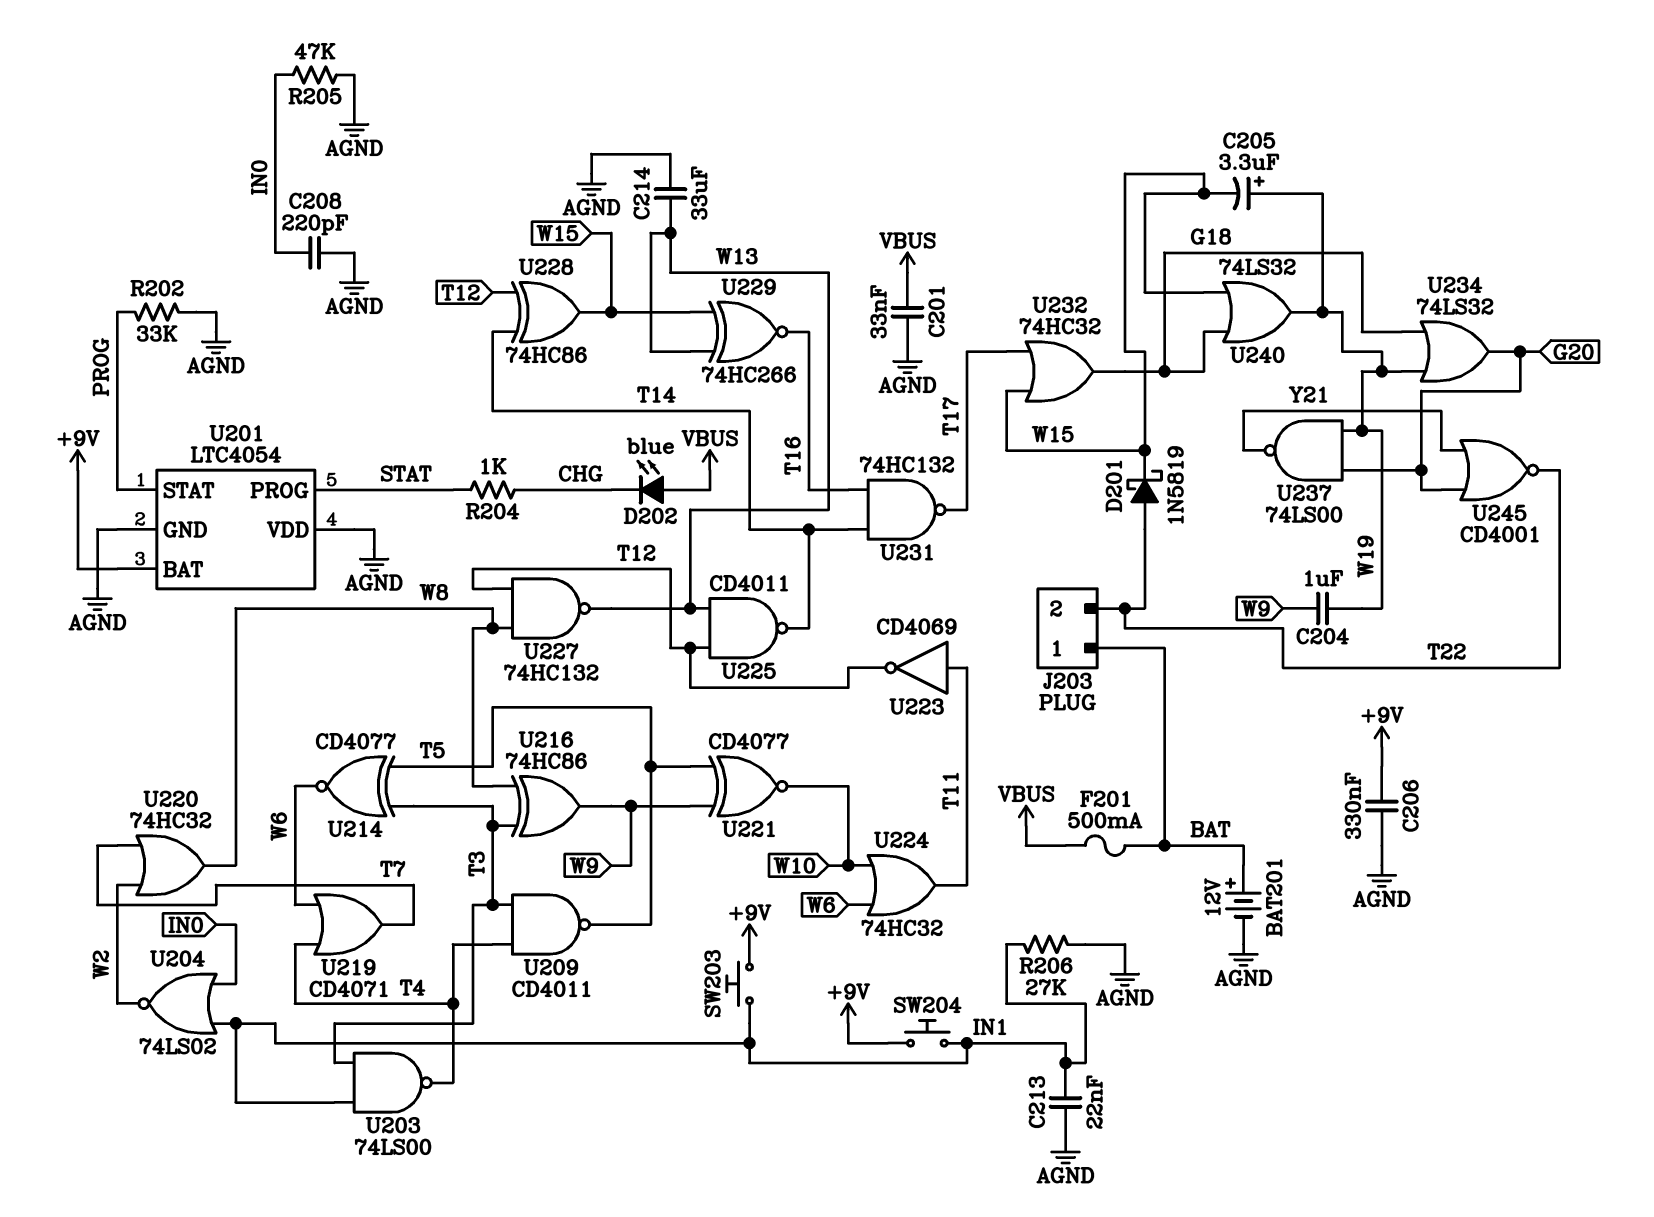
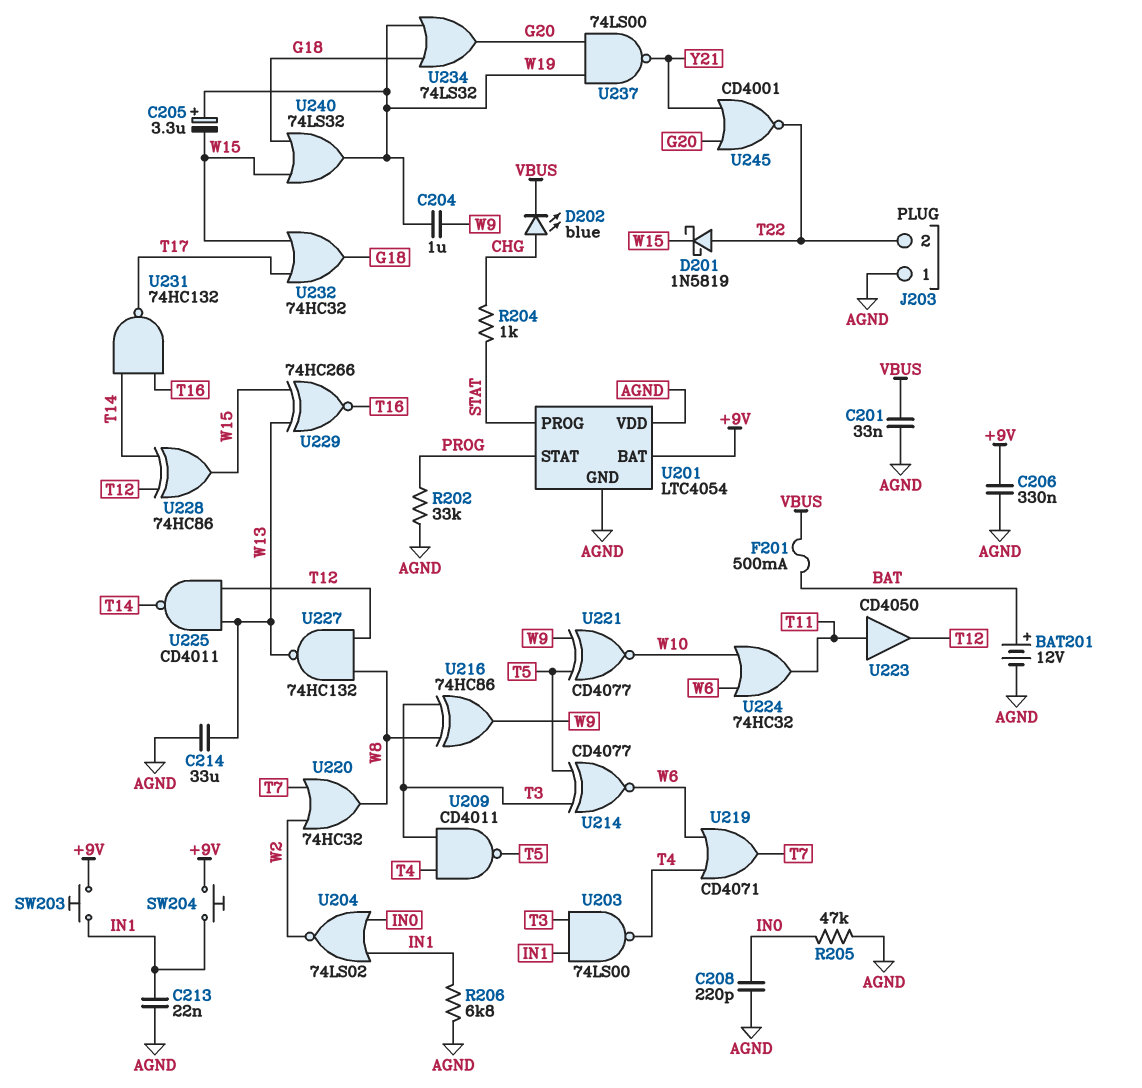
D202: LED blue (A VBUS, K CHG) -> LED blue (A CHG, K VBUS)
J203 pin 1: BAT -> AGND
R206: 27k (AGND, IN1) -> 6.8k (AGND, IN1)
U223: NOT CD4069 (in T11, out T12) -> buffer CD4050 (in T11, out T12)

